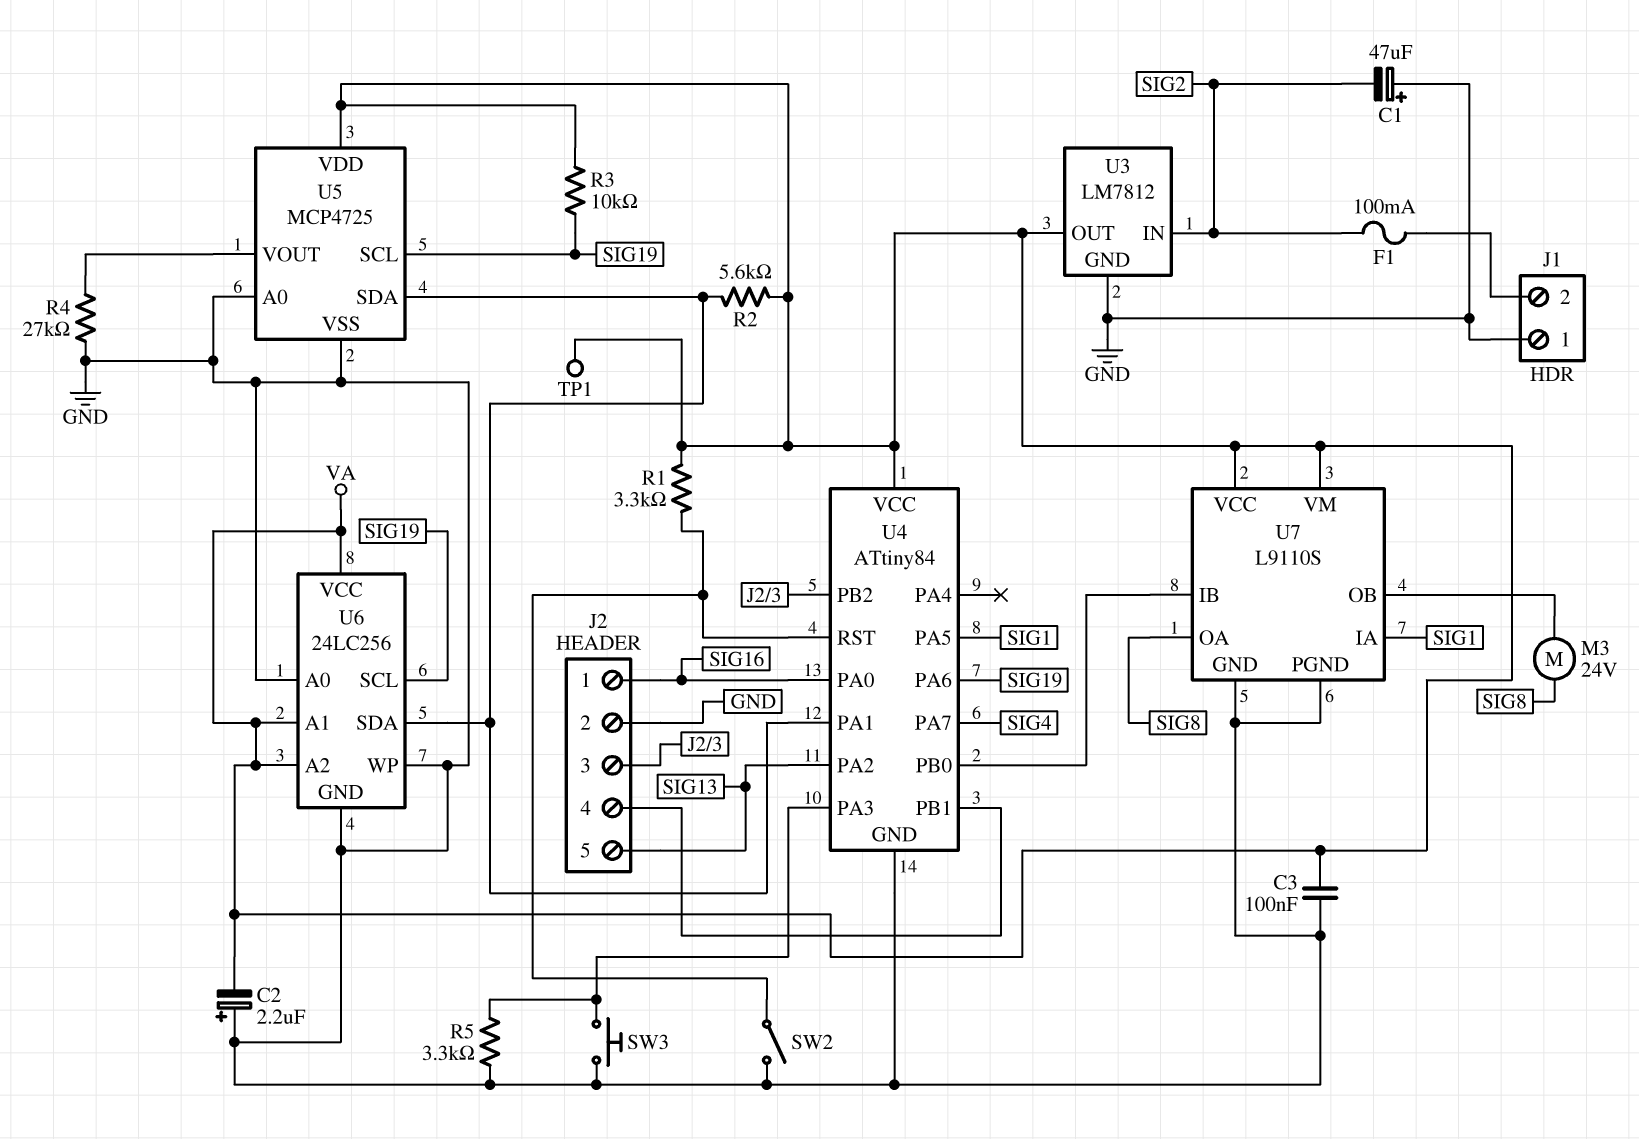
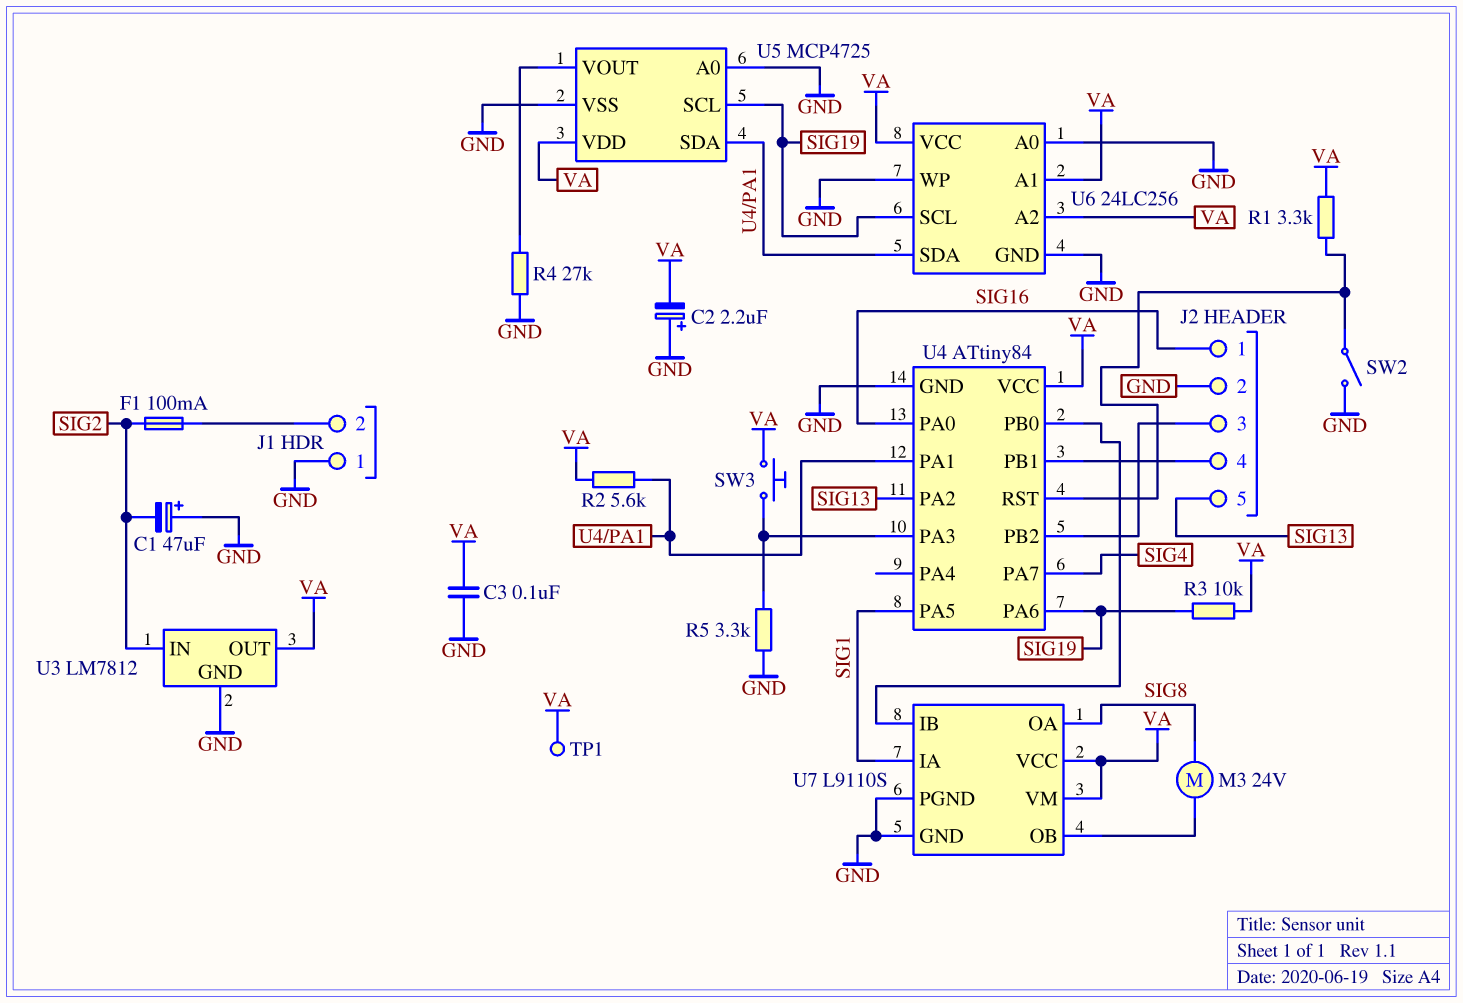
SW3: button (GND, U4/PA3) -> button (U4/PA3, VA)

